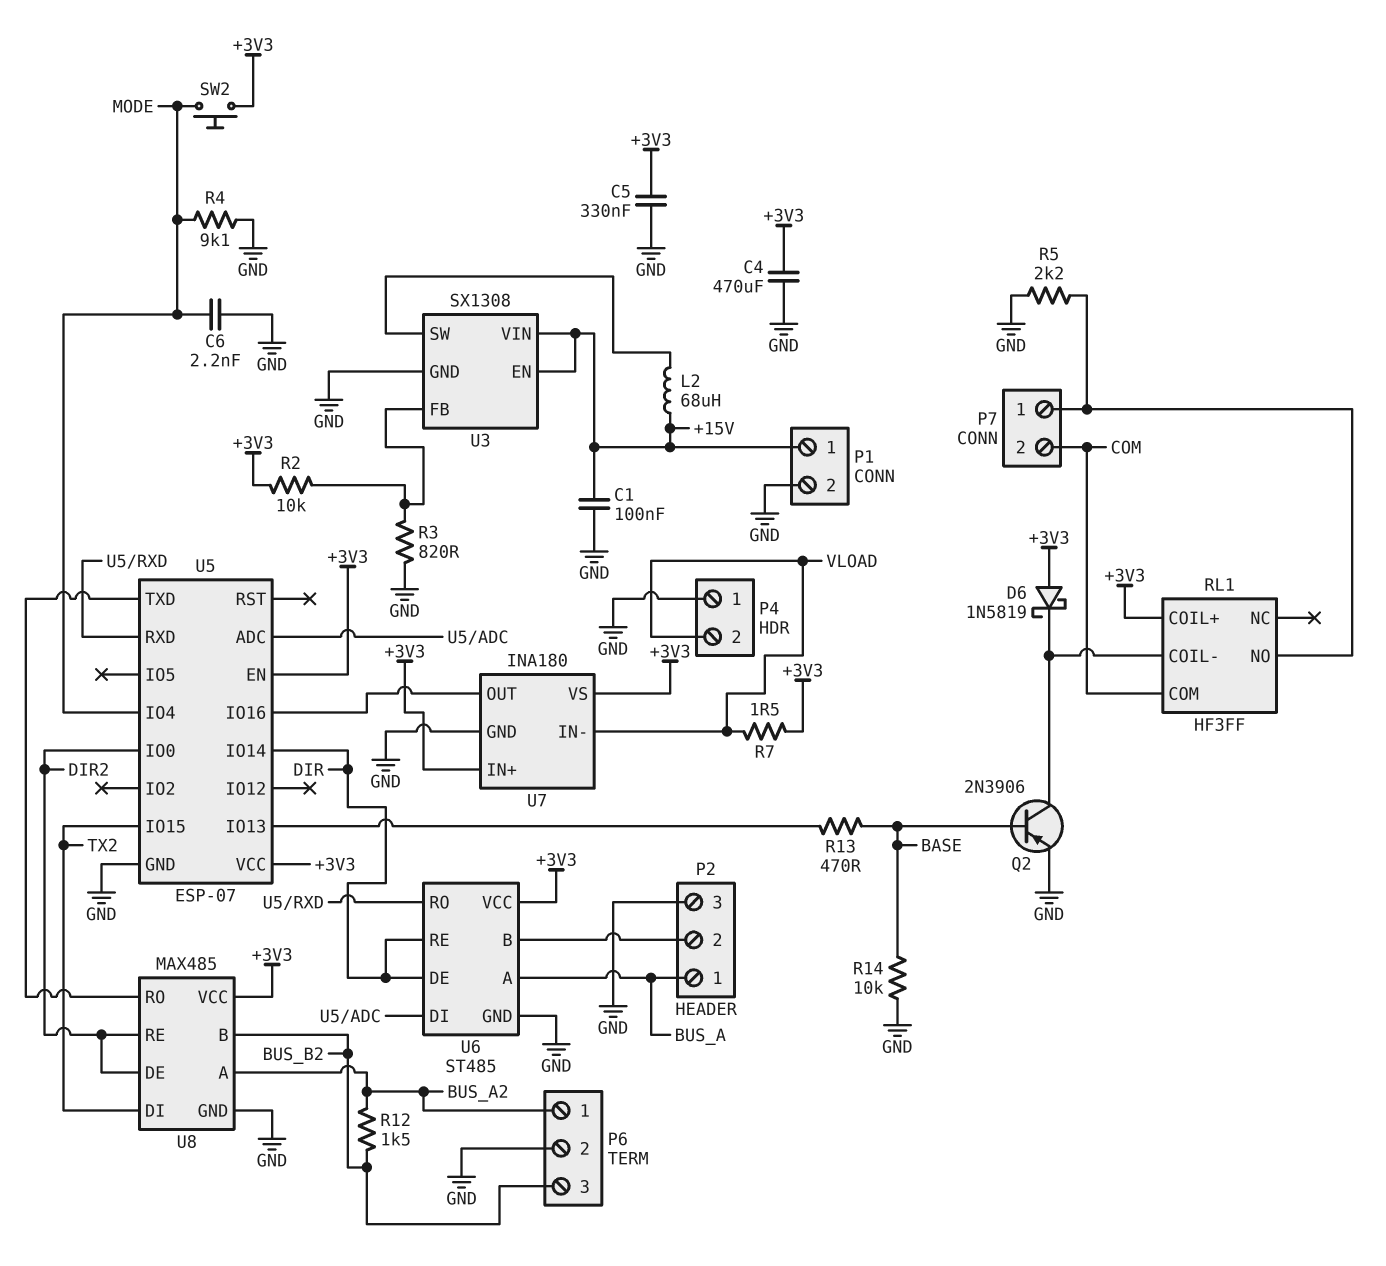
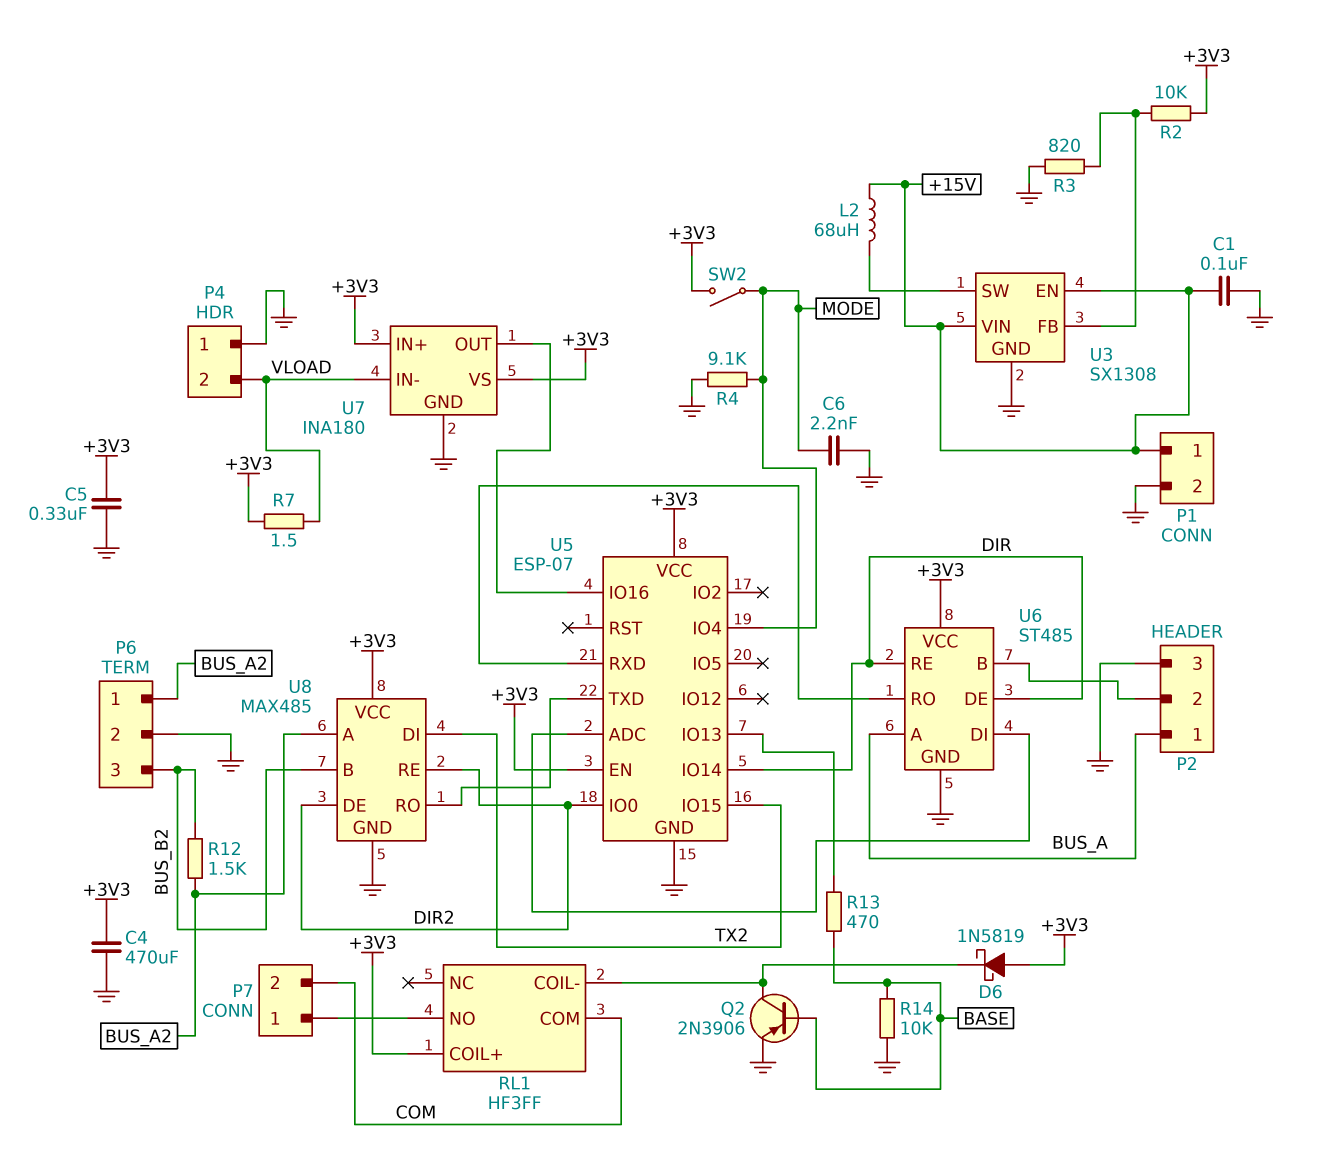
R5: 2.2k (GND, P7/1) -> none
SW2: button (+3V3, MODE) -> switch (+3V3, MODE)

